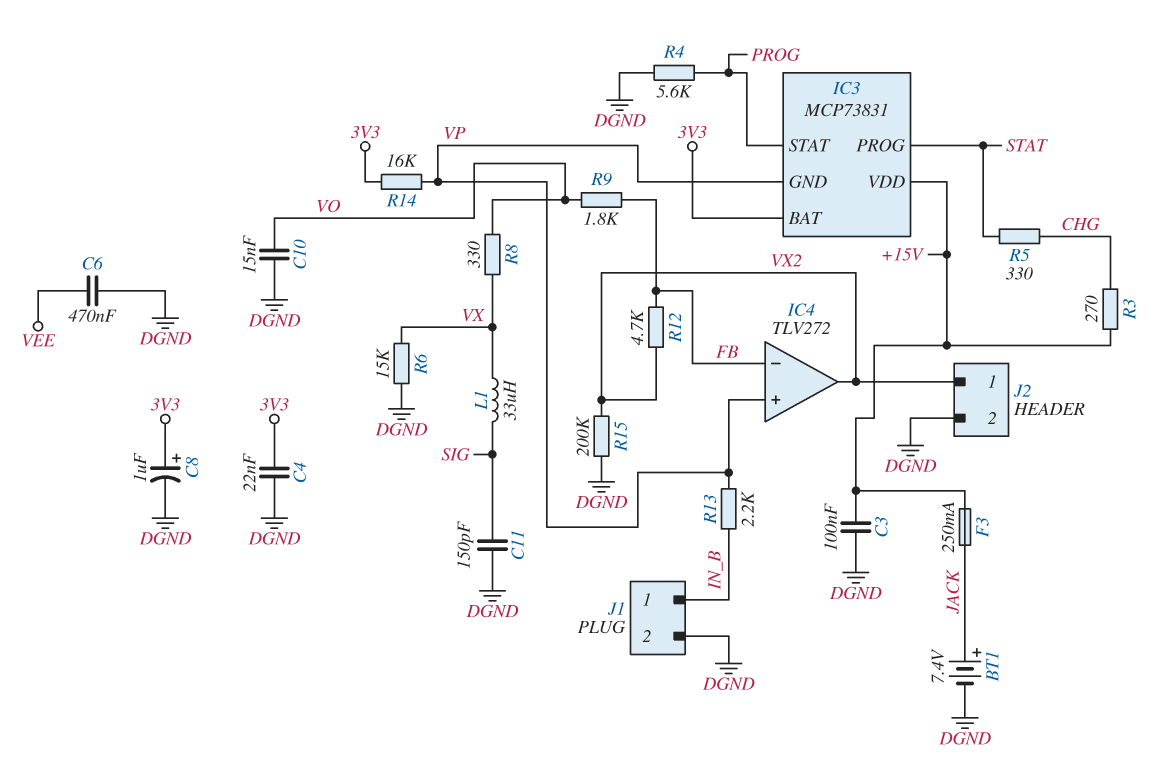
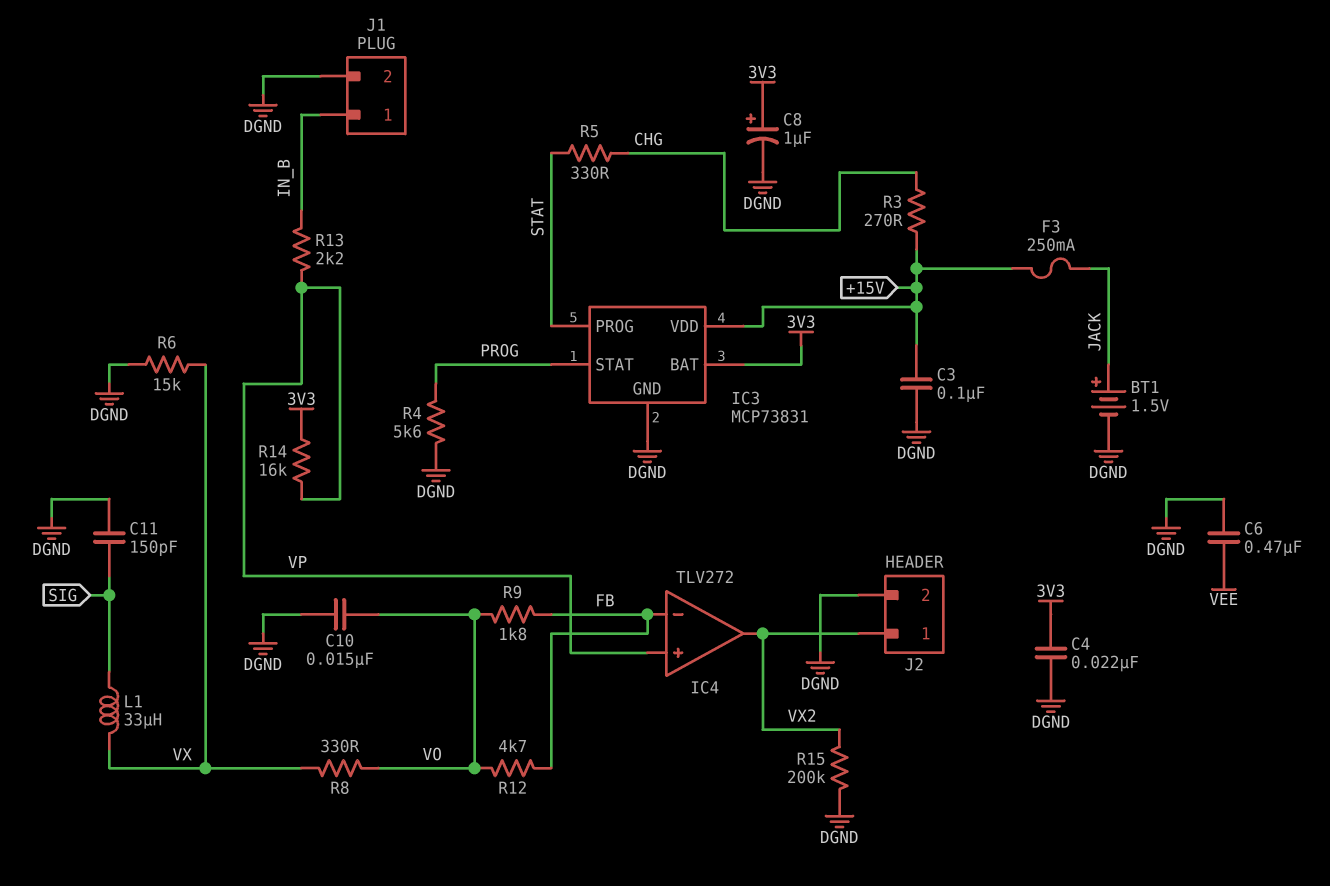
BT1: 7.4V (plus JACK, minus DGND) -> 1.5V (plus JACK, minus DGND)
IC3 pin GND: VP -> DGND
R12: 4.7k (FB, VX2) -> 4.7k (FB, VO)

